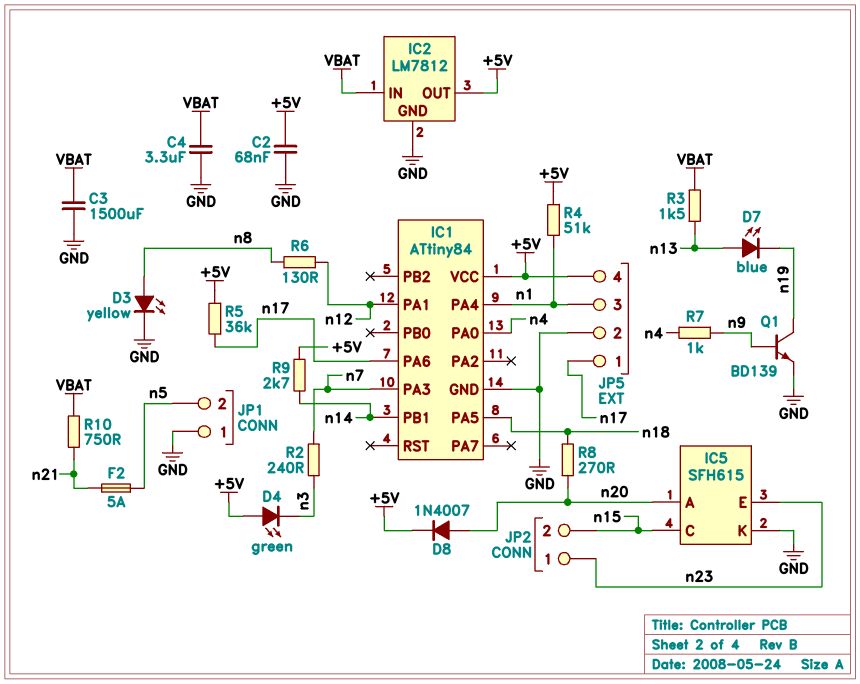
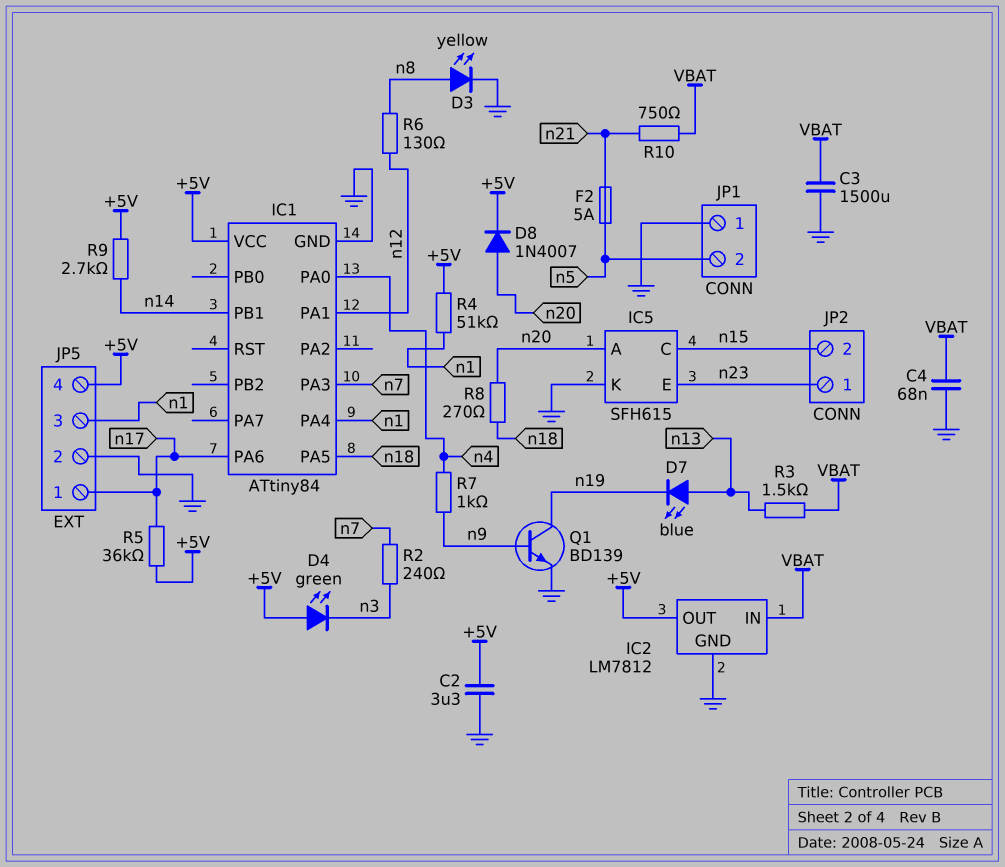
C2: 68nF (+5V, GND) -> 3.3uF (+5V, GND)
C4: 3.3uF (GND, VBAT) -> 68nF (GND, VBAT)

